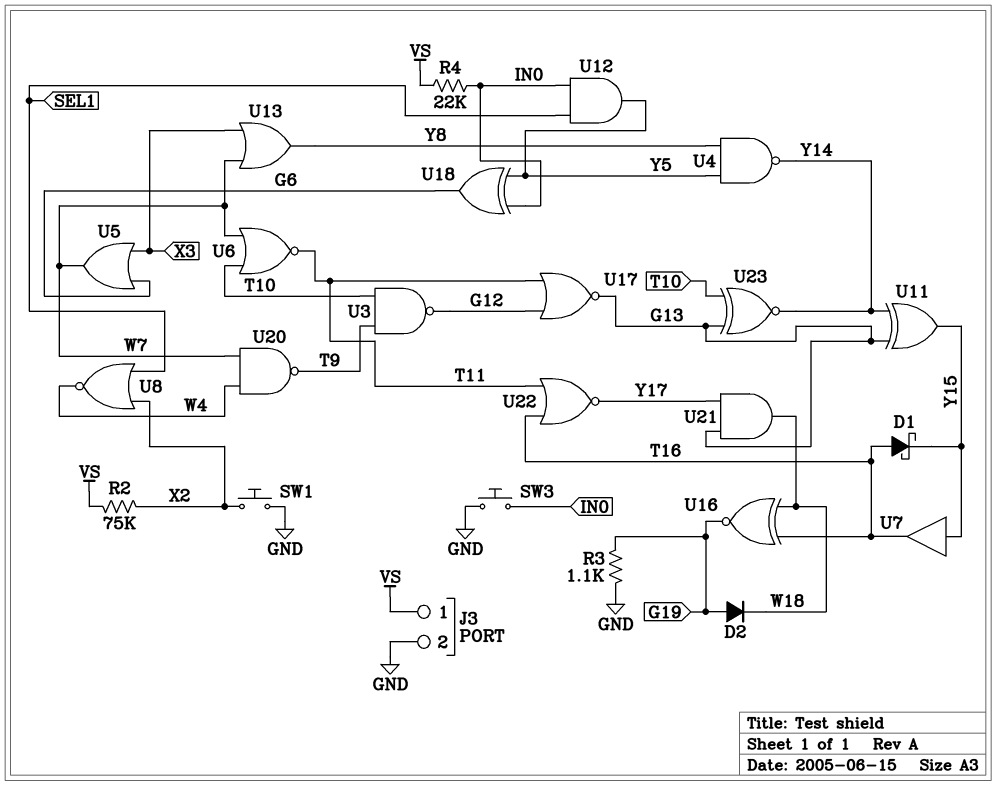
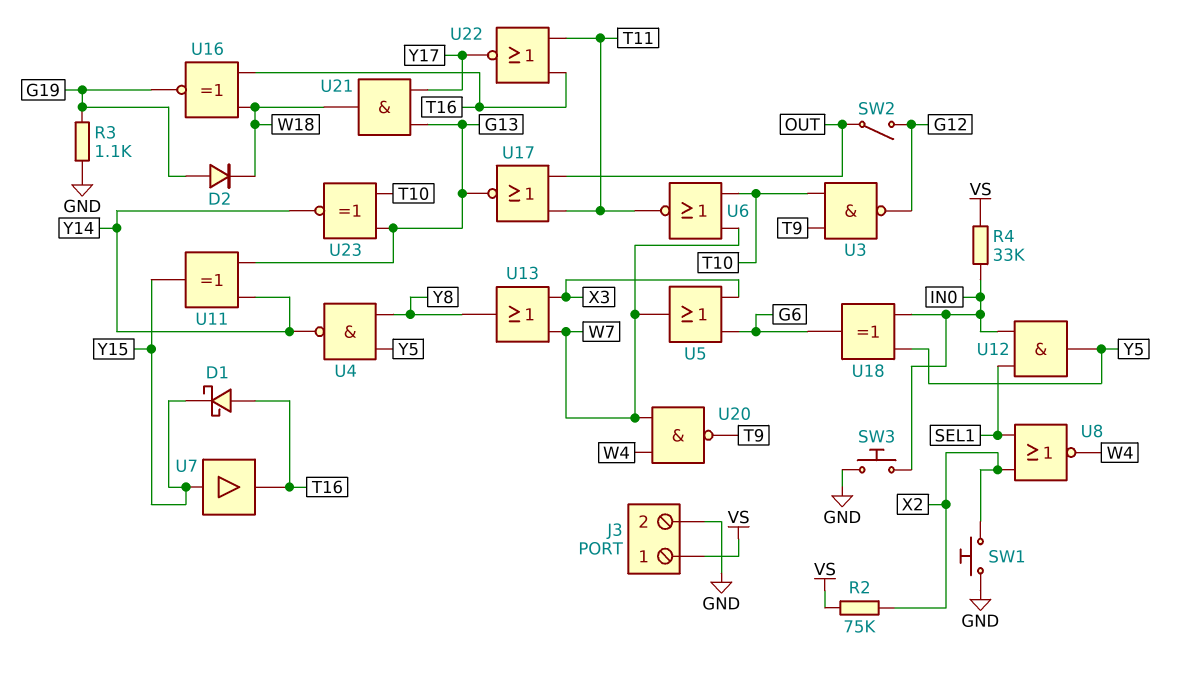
R4: 22k (IN0, VS) -> 33k (IN0, VS)
SW2: none -> switch (G12, OUT)
U17: NOR (in G12, in T11, out G13) -> NOR (in OUT, in T11, out G13)

